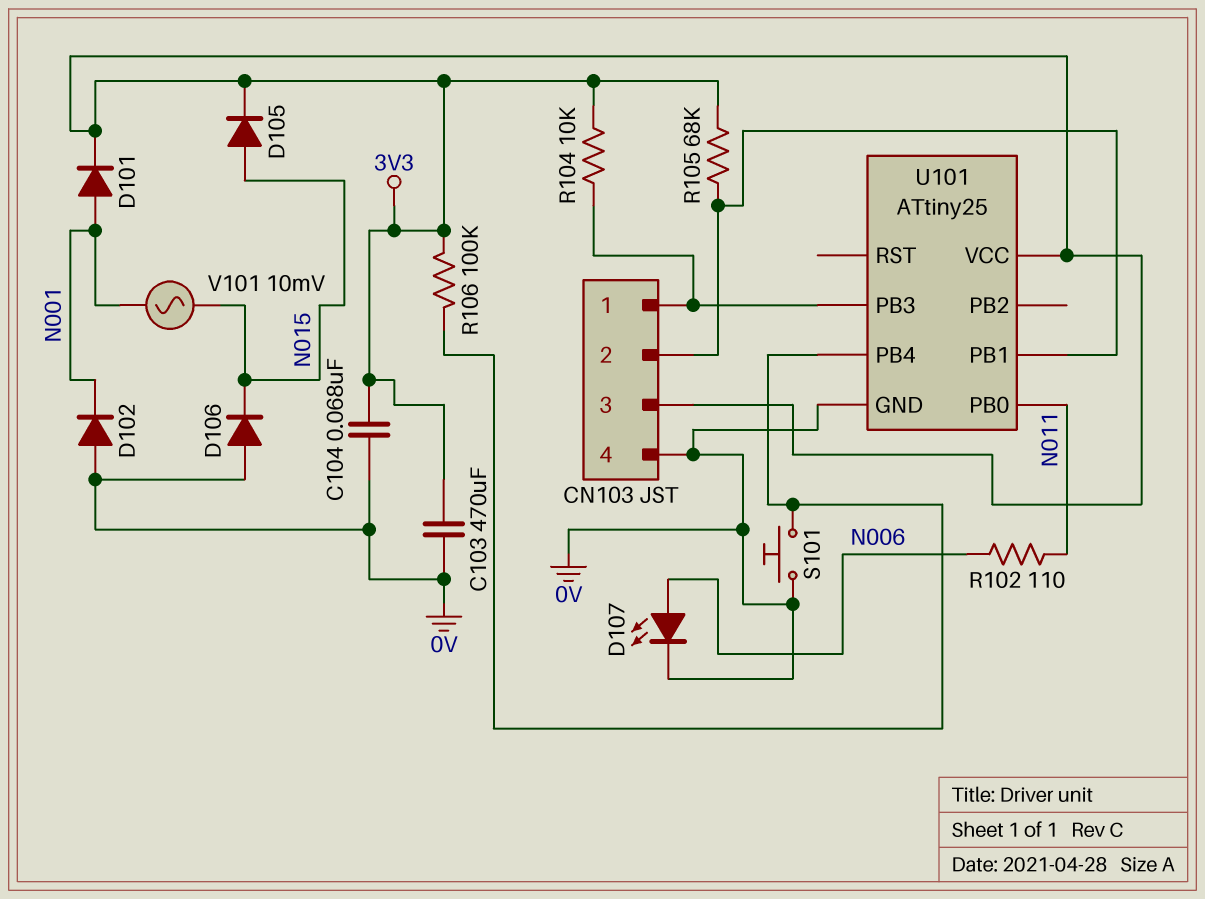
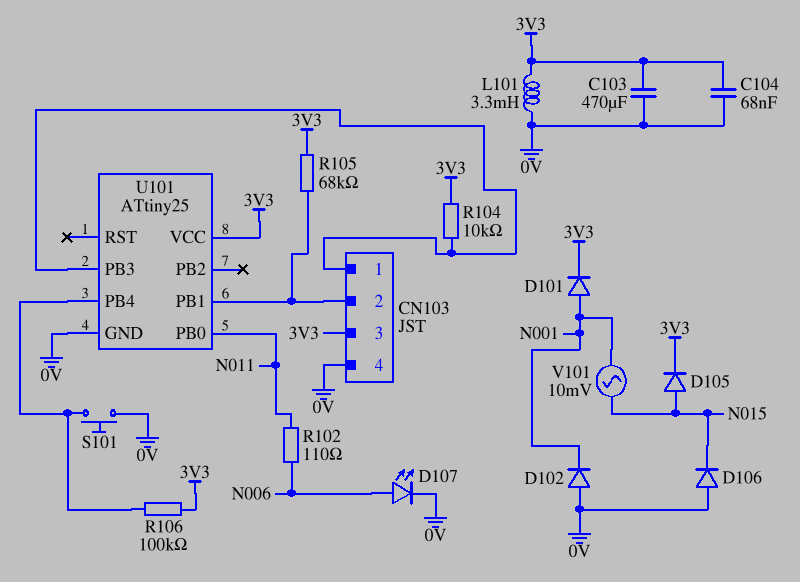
L101: none -> 3.3mH (0V, 3V3)

